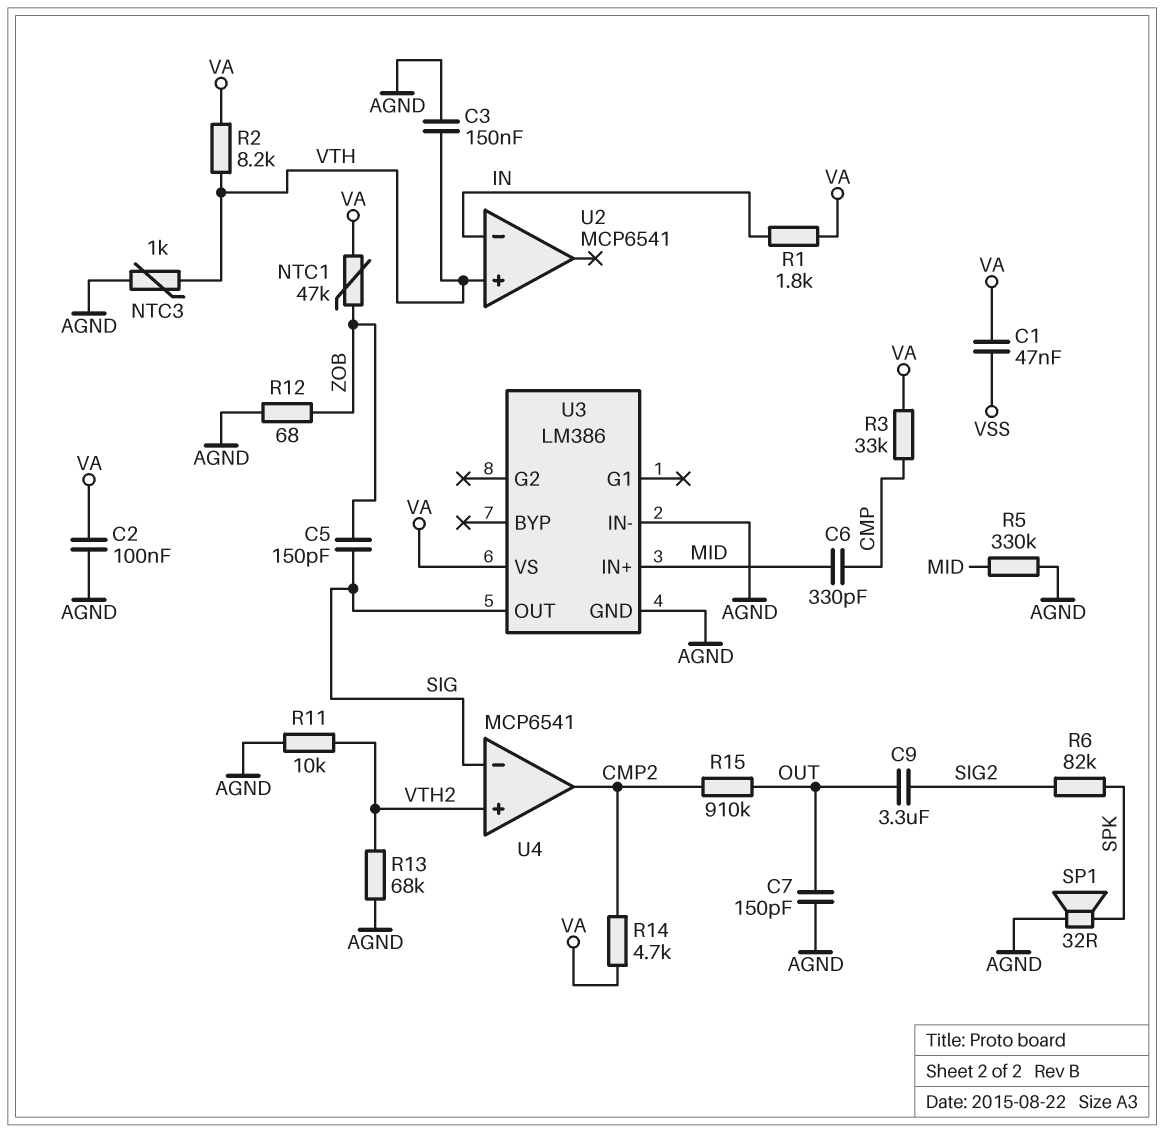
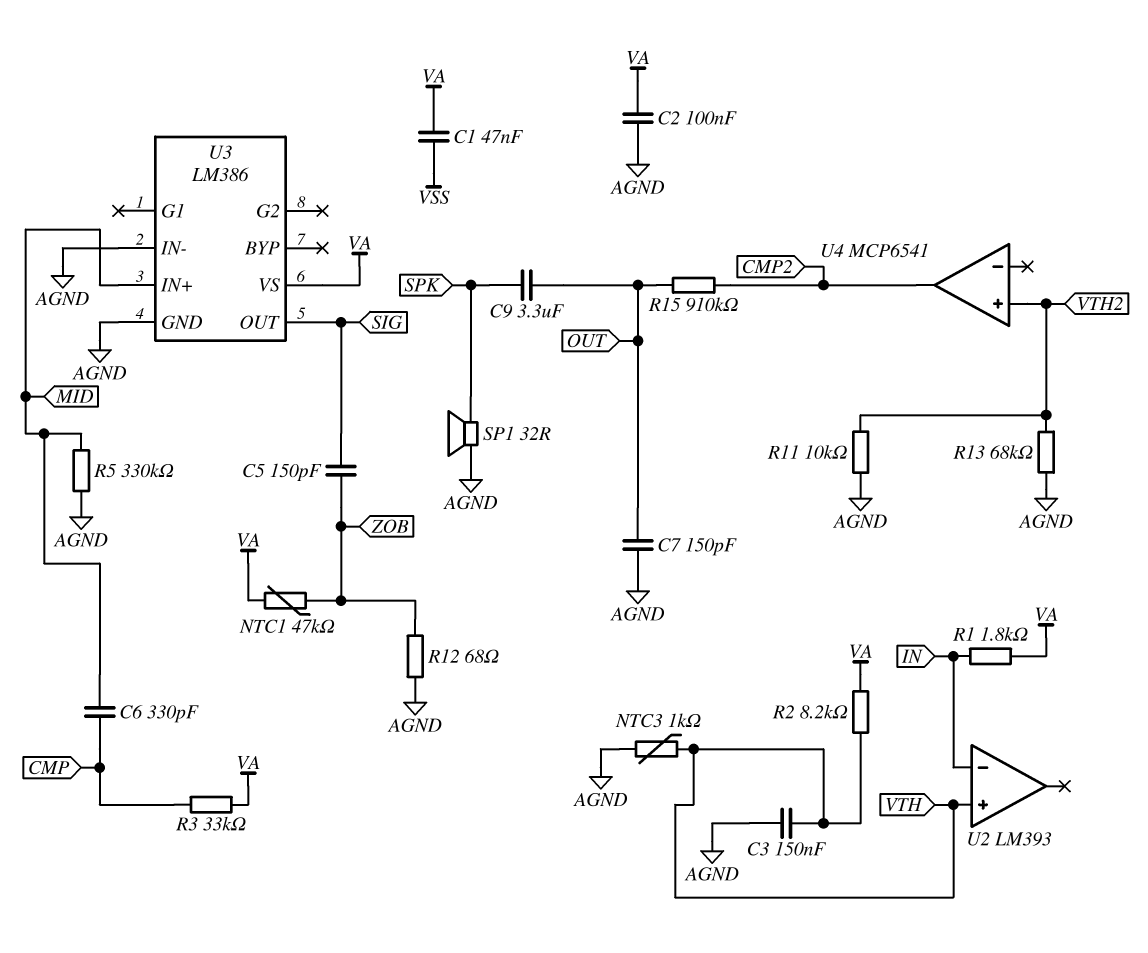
C9: 3.3uF (OUT, SIG2) -> 3.3uF (OUT, SPK)
R6: 82k (SIG2, SPK) -> none
R14: 4.7k (CMP2, VA) -> none
U2: MCP6541 -> LM393
U4 pin in-: SIG -> none

